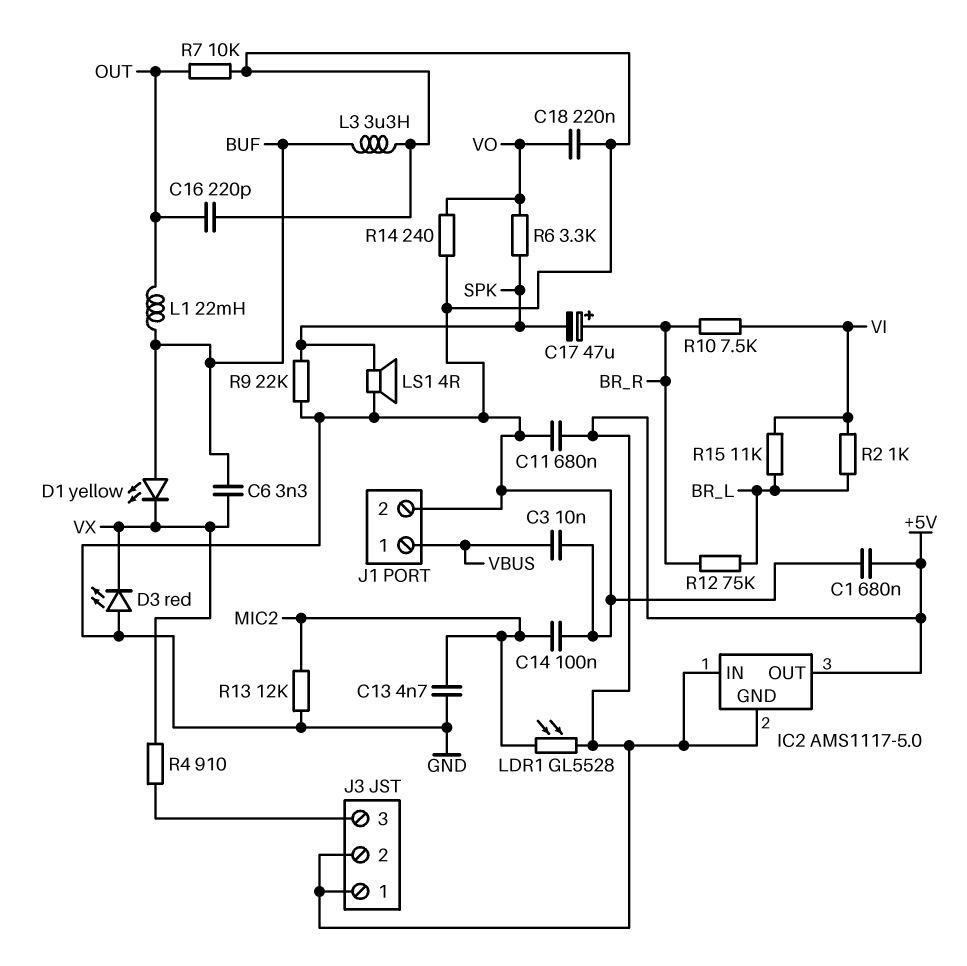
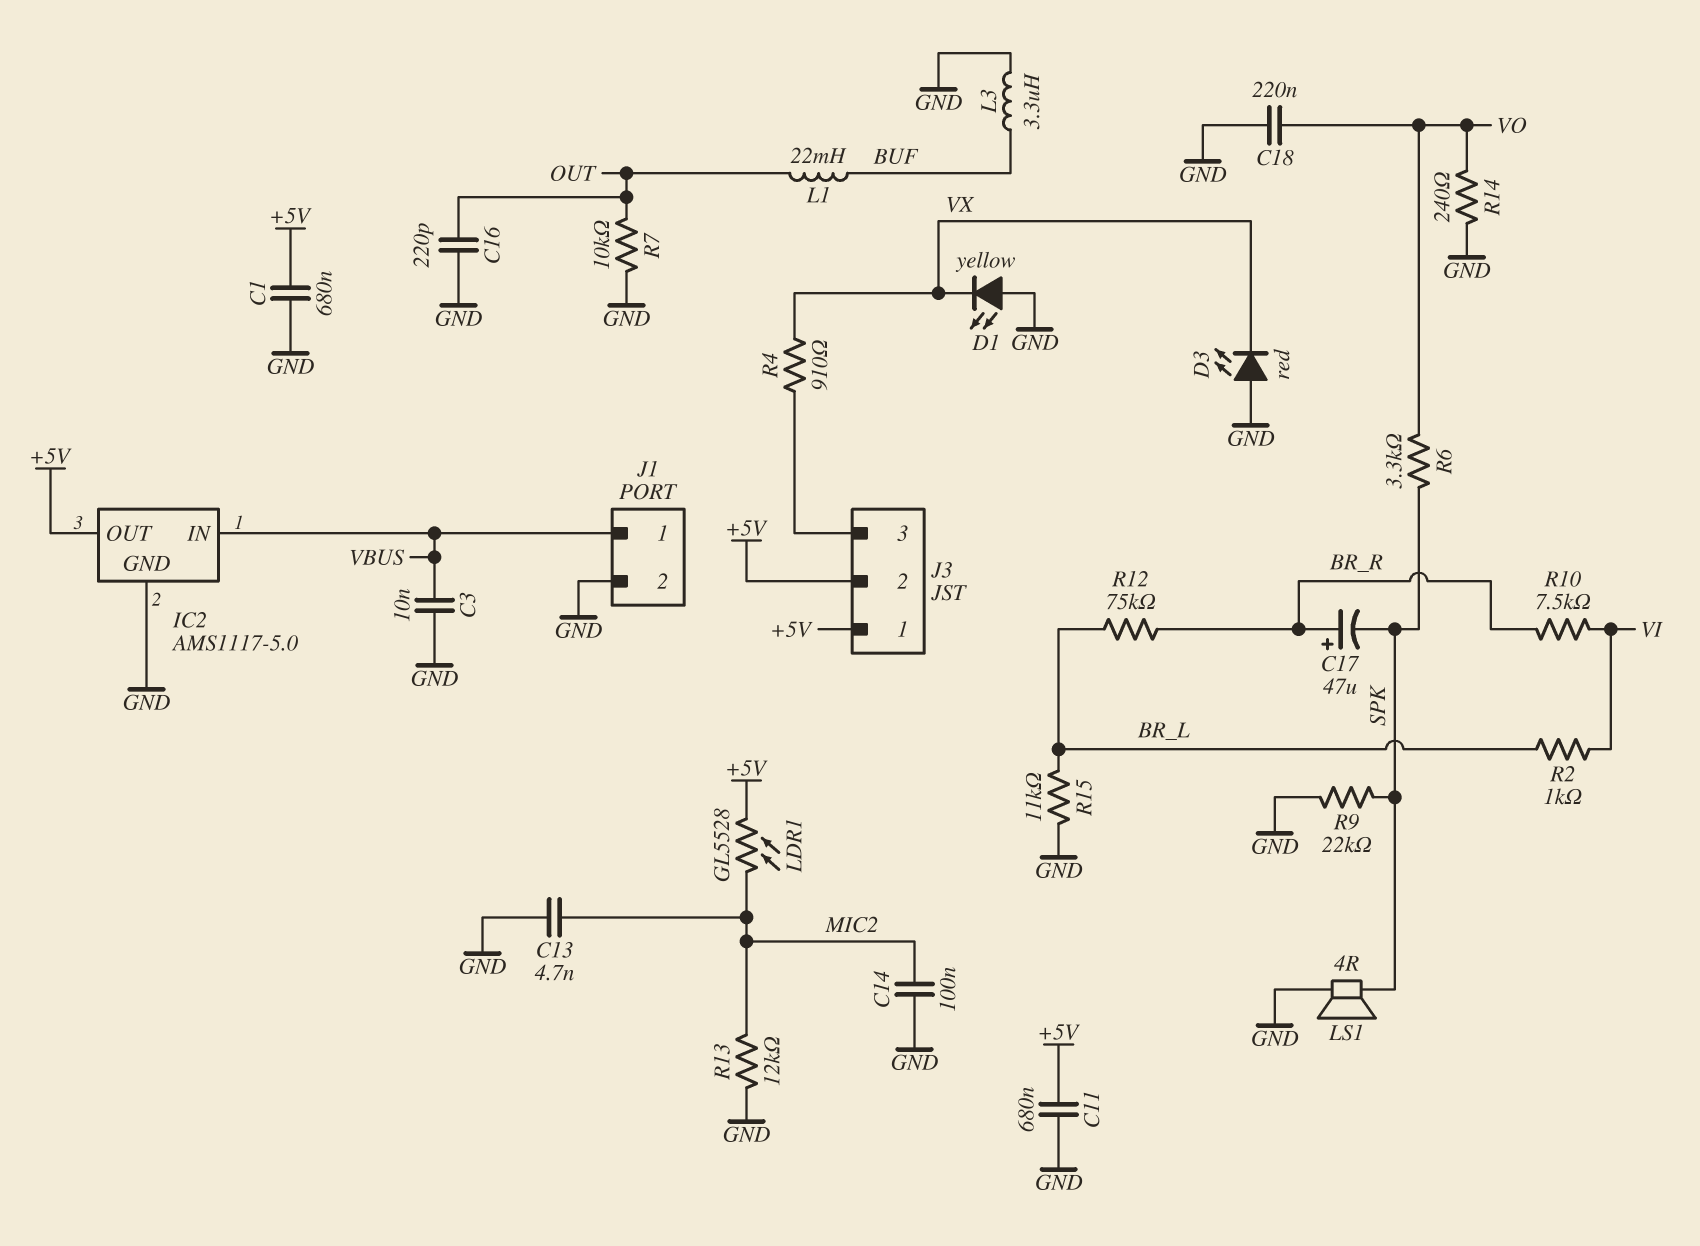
C6: 3.3nF (BUF, VX) -> none
D1: LED yellow (A BUF, K VX) -> LED yellow (A GND, K VX)
IC2 pin GND: +5V -> GND
IC2 pin IN: +5V -> VBUS
R15: 11k (BR_L, VI) -> 11k (BR_L, GND)

